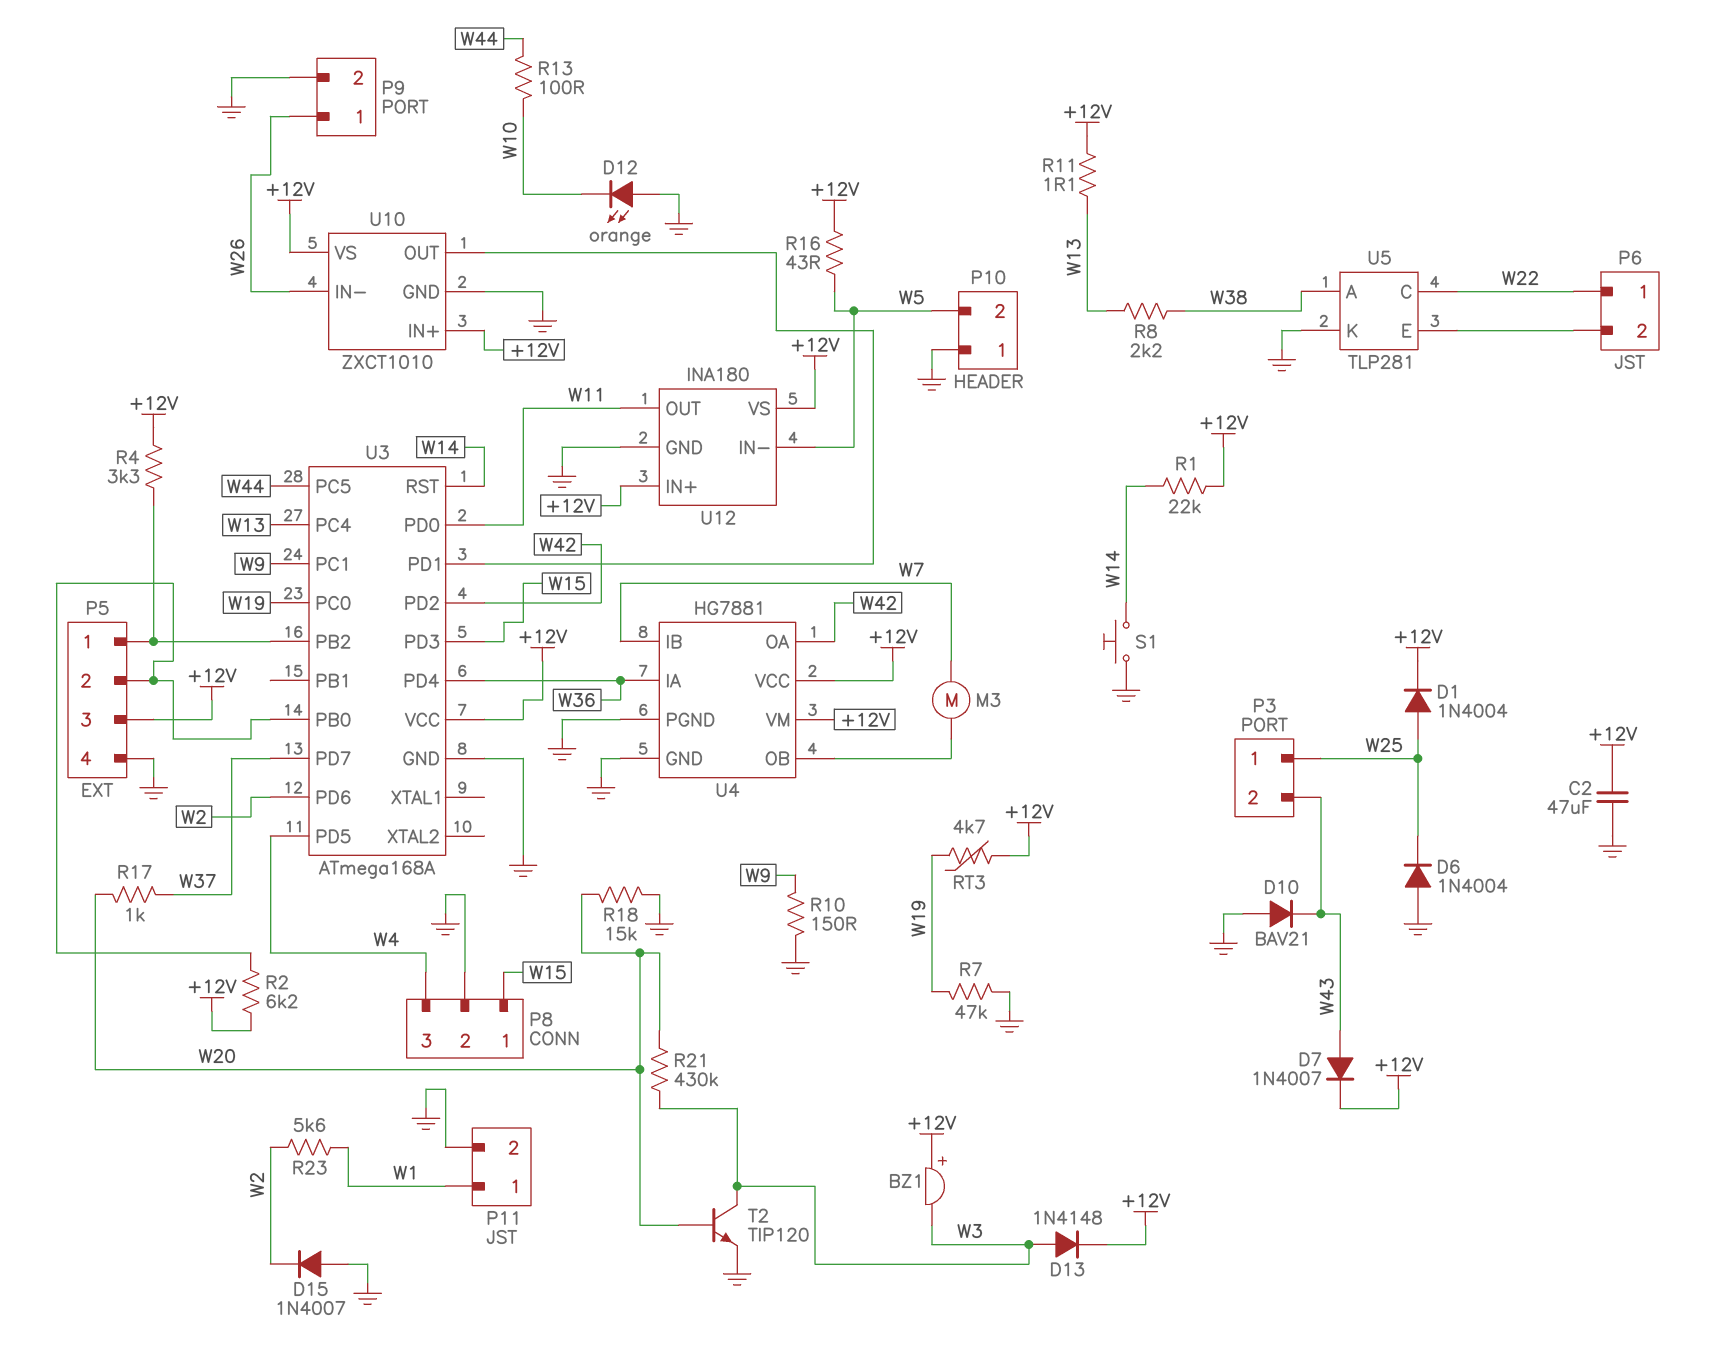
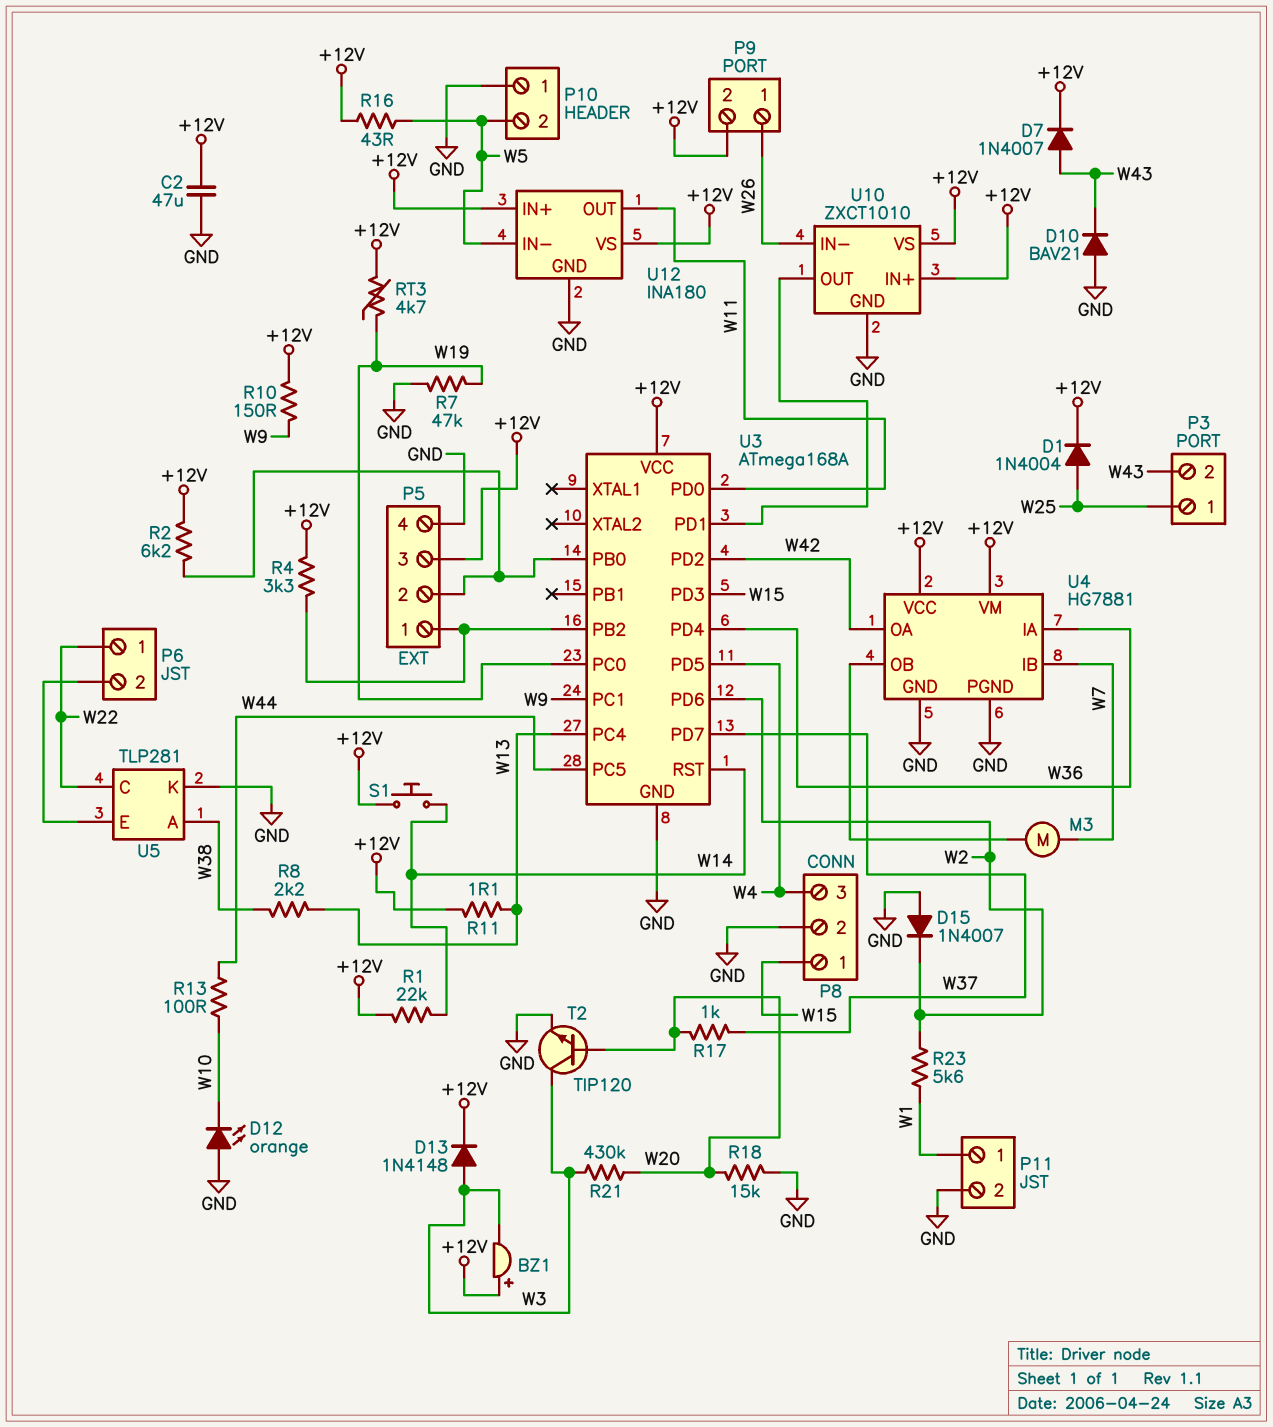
D6: diode 1N4004 (A GND, K W25) -> none
P9 pin 2: GND -> +12V
R10: 150 (GND, W9) -> 150 (+12V, W9)
S1: button (GND, W14) -> button (+12V, W14)

